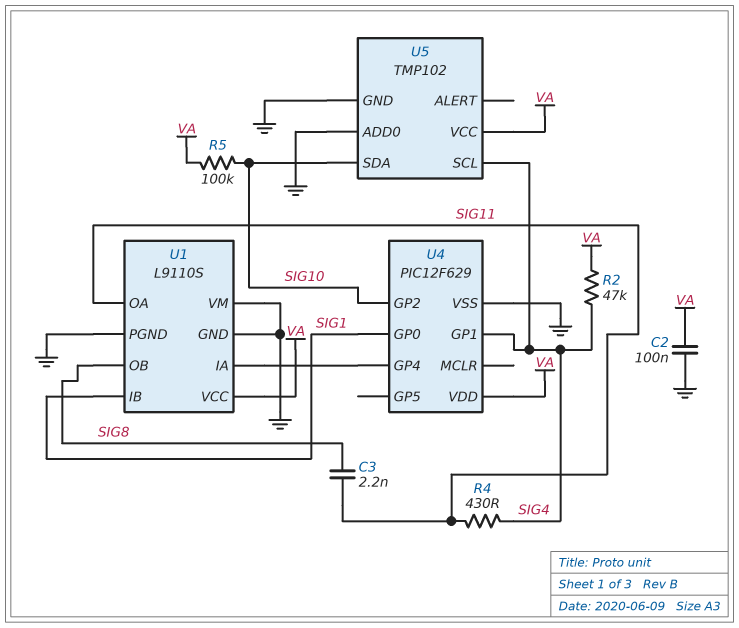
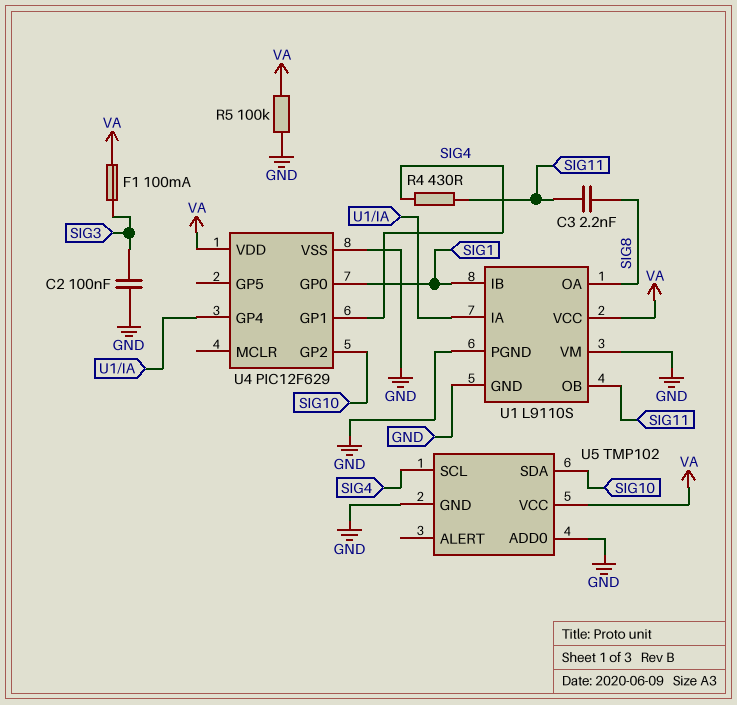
C2: 100nF (GND, VA) -> 100nF (GND, SIG3)
F1: none -> 100mA (SIG3, VA)
R2: 47k (SIG4, VA) -> none
R5: 100k (SIG10, VA) -> 100k (GND, VA)
U1 pin OA: SIG11 -> SIG8
U1 pin OB: SIG8 -> SIG11

